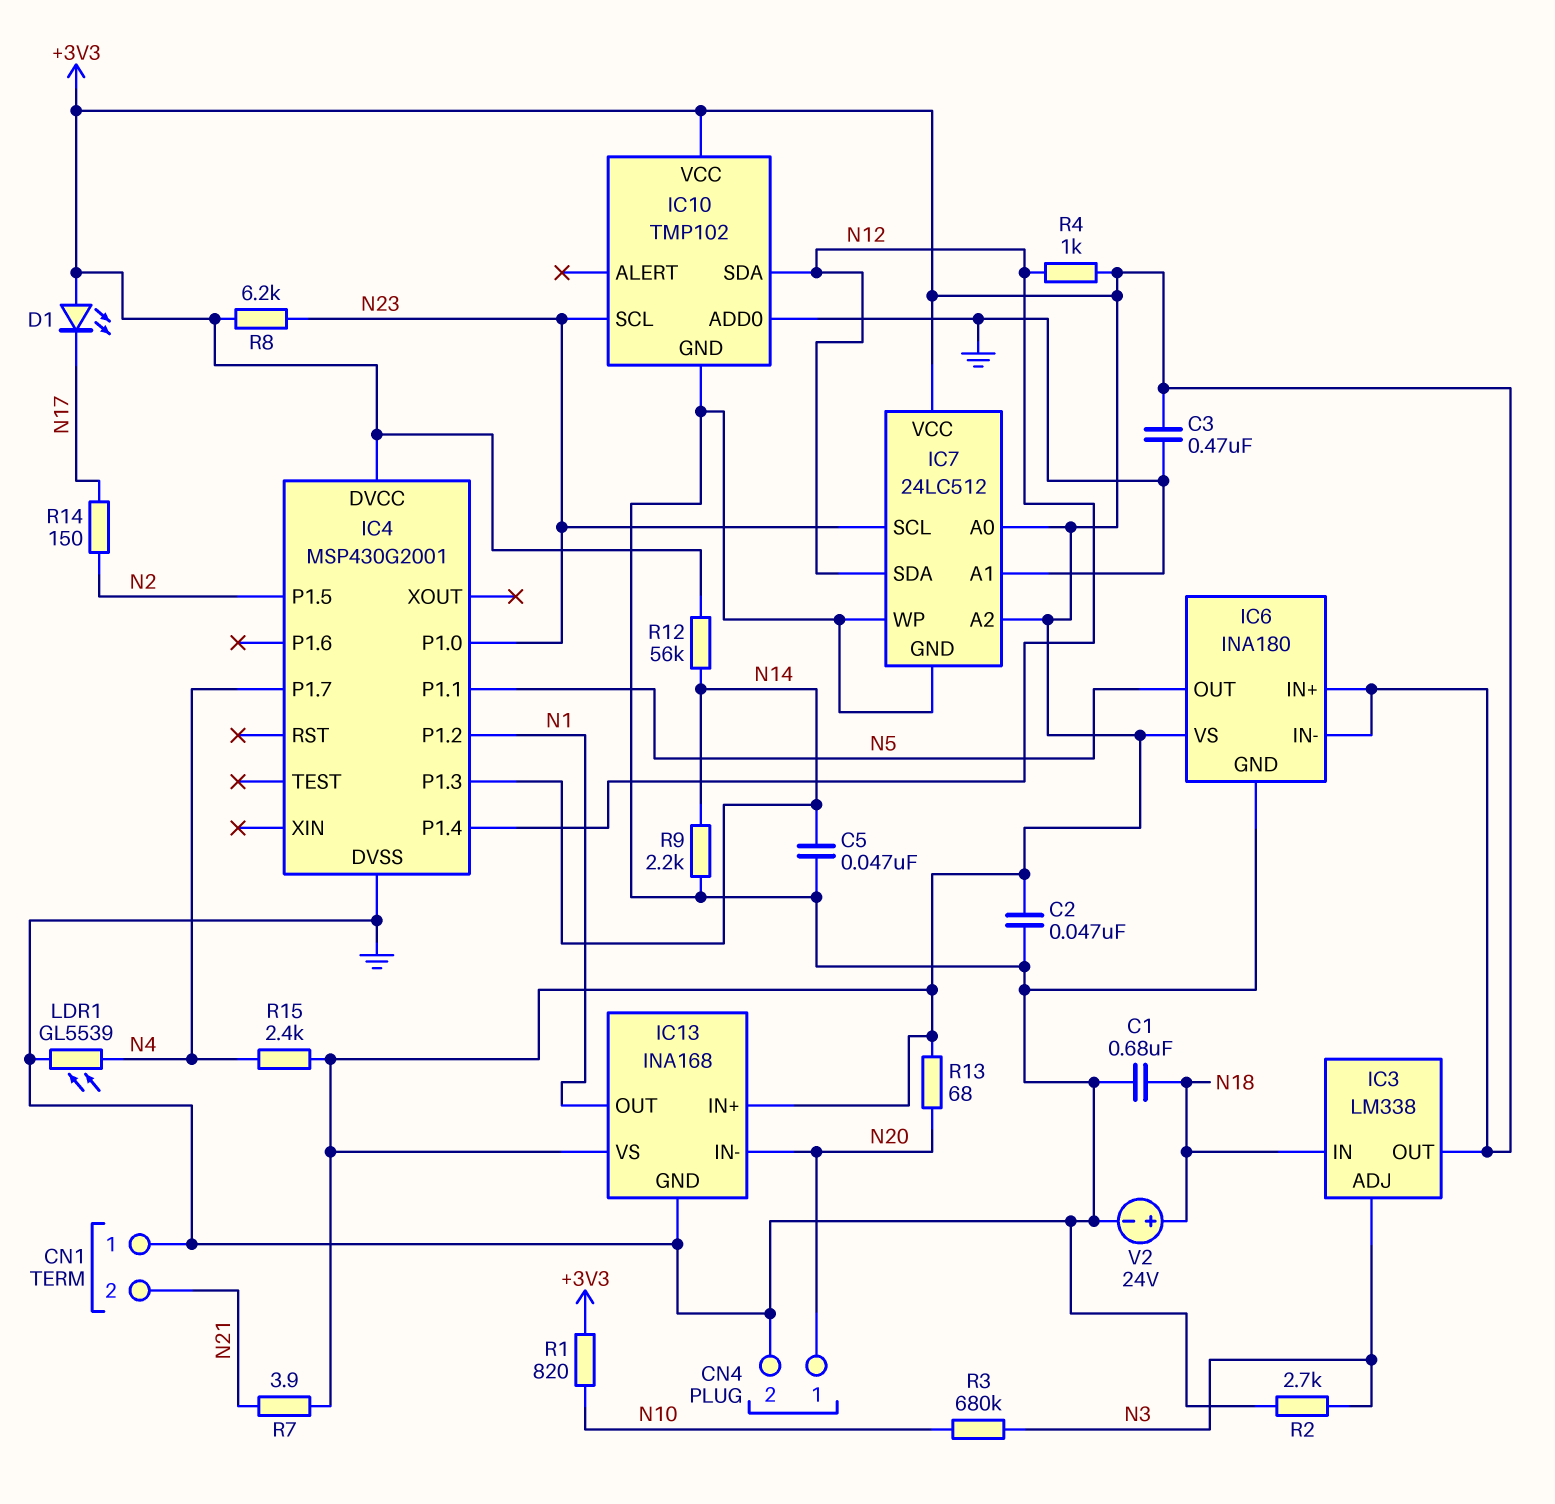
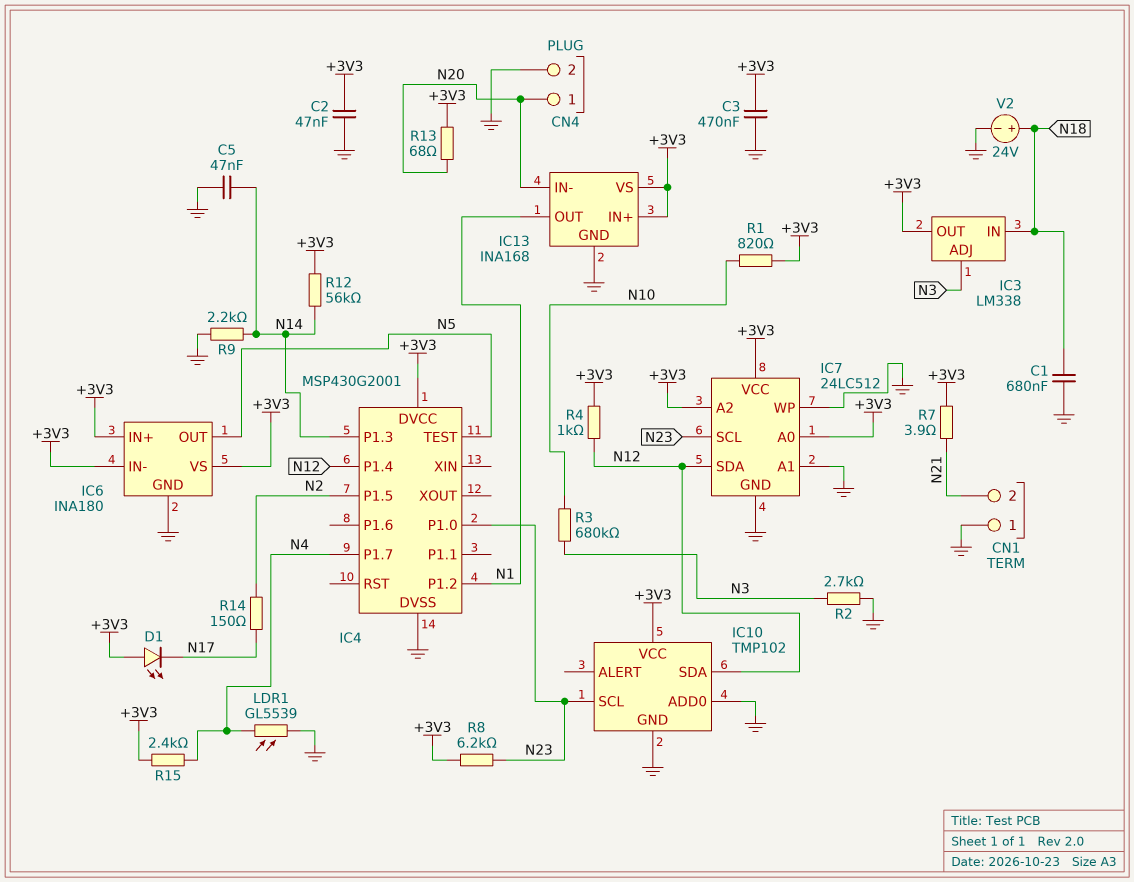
IC4 pin P1.1: N5 -> none
IC4 pin TEST: none -> N5

